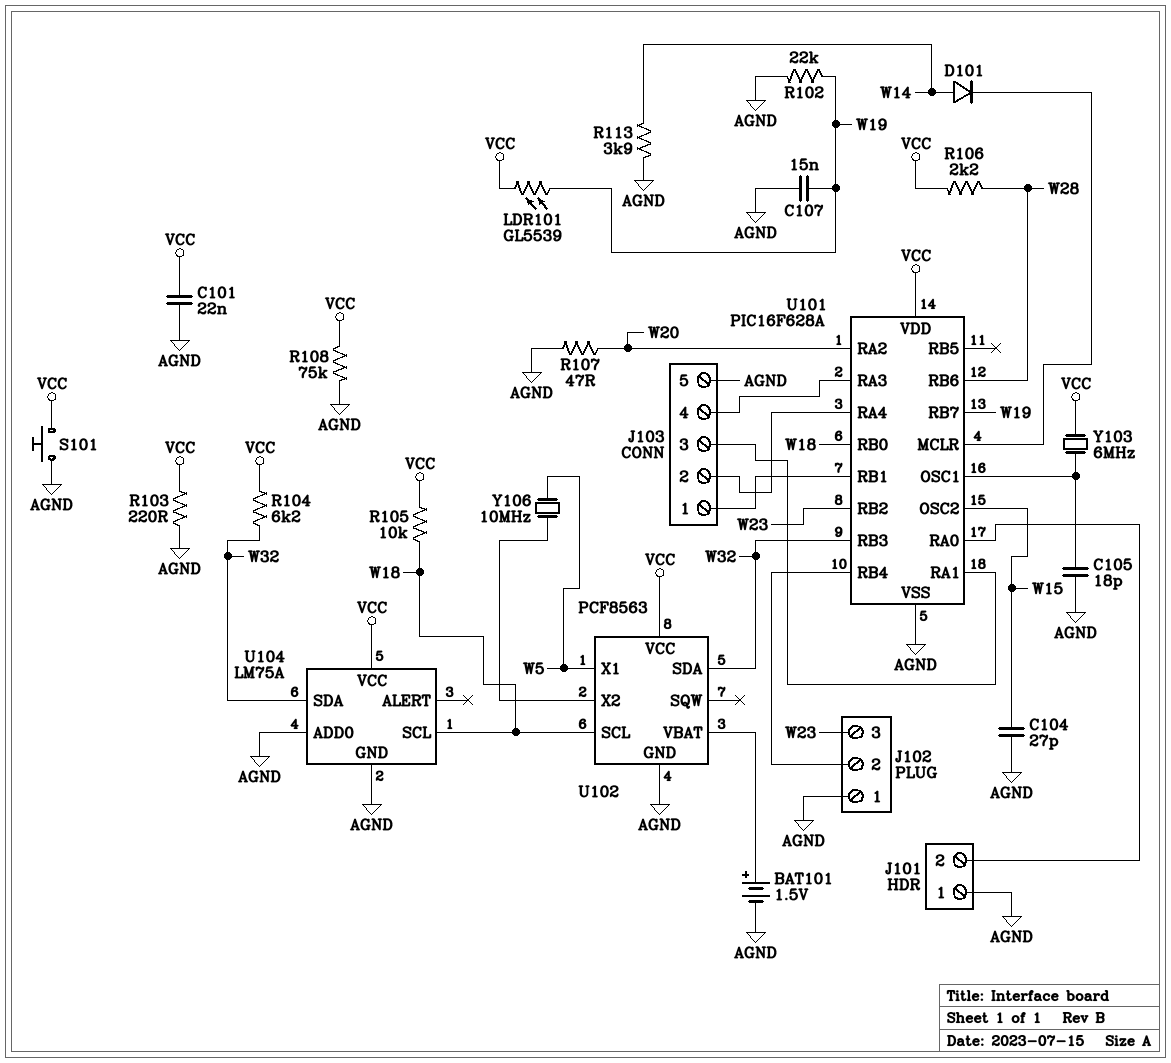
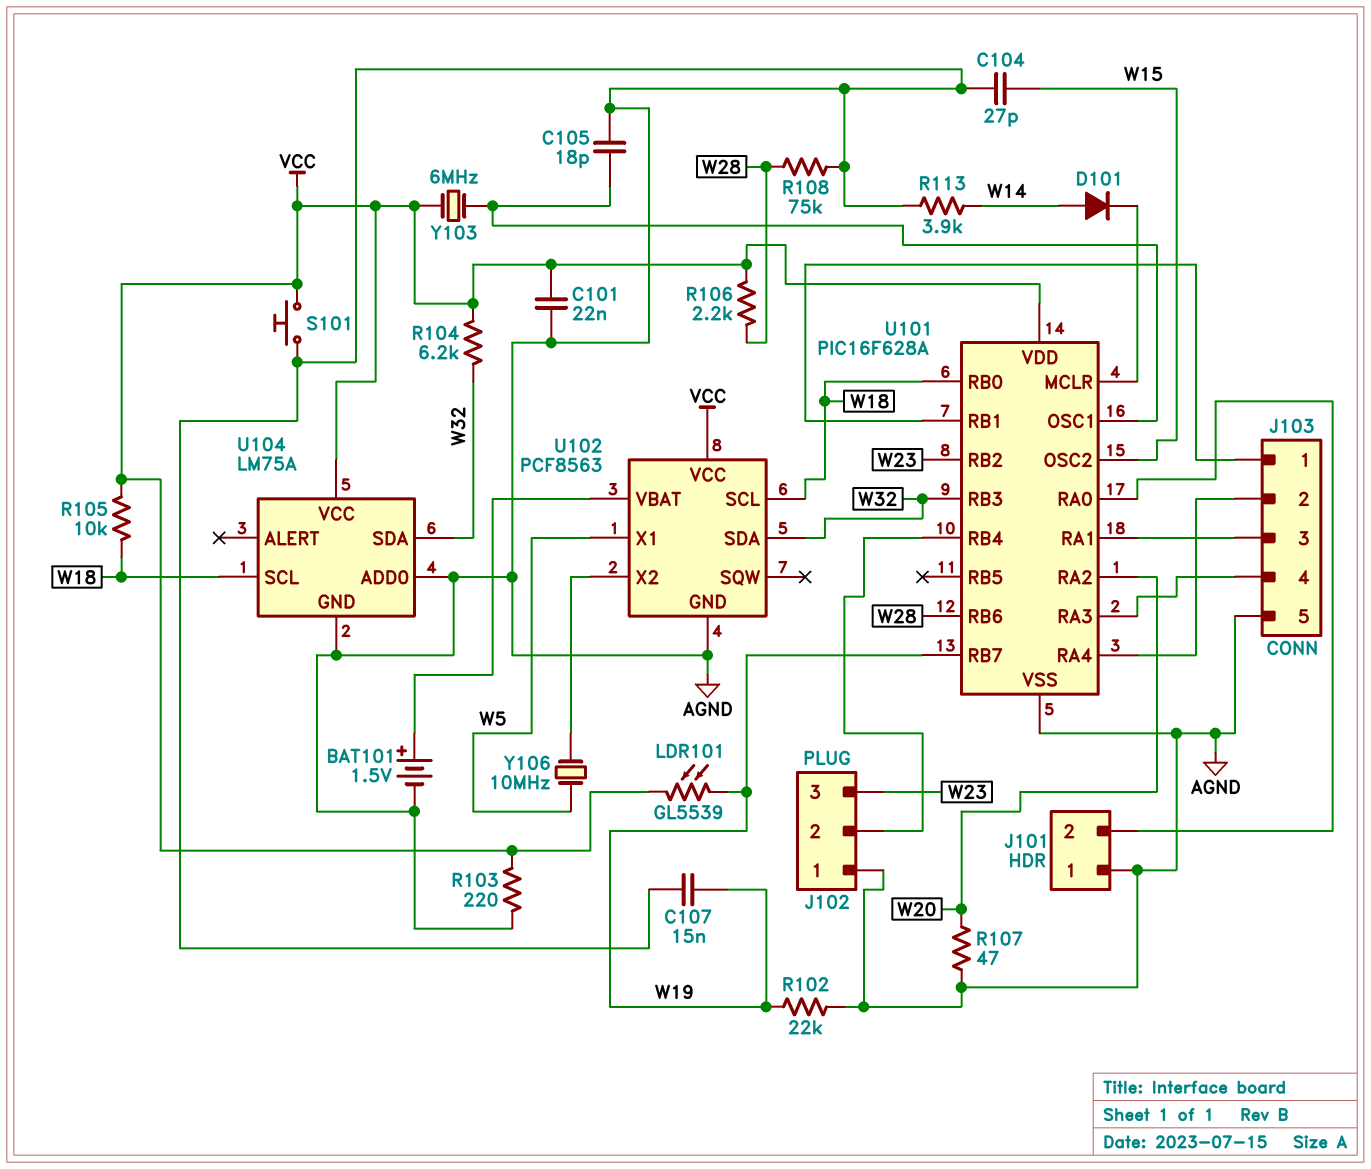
R108: 75k (AGND, VCC) -> 75k (AGND, W28)

